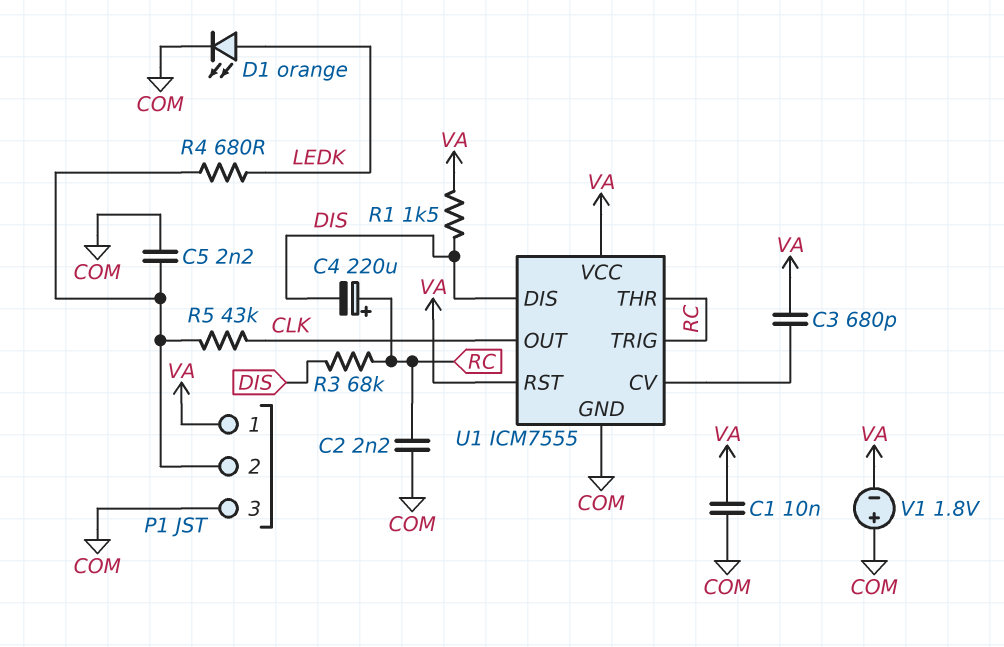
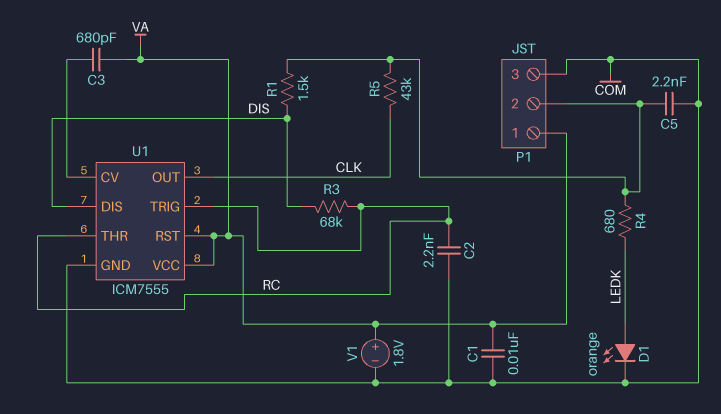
C4: 220uF (plus RC, minus DIS) -> none
R1: 1.5k (DIS, VA) -> 1.5k (DIS, P1/2)
V1: 1.8V (plus COM, minus VA) -> 1.8V (plus VA, minus COM)

